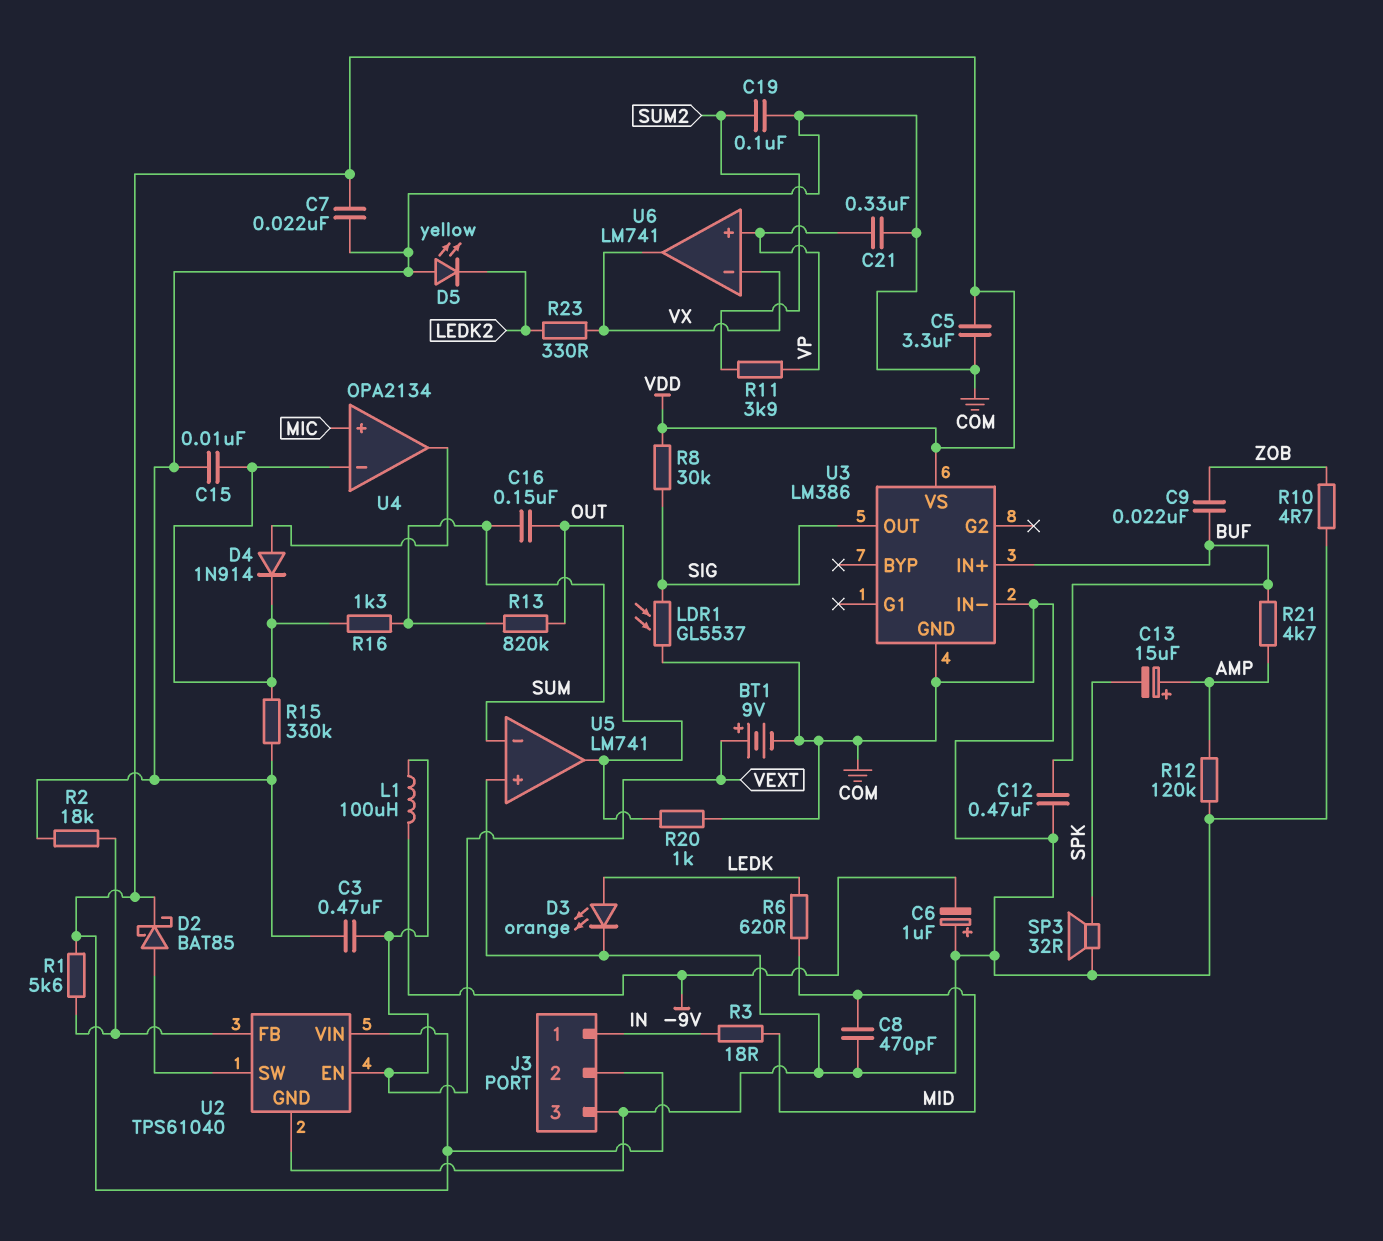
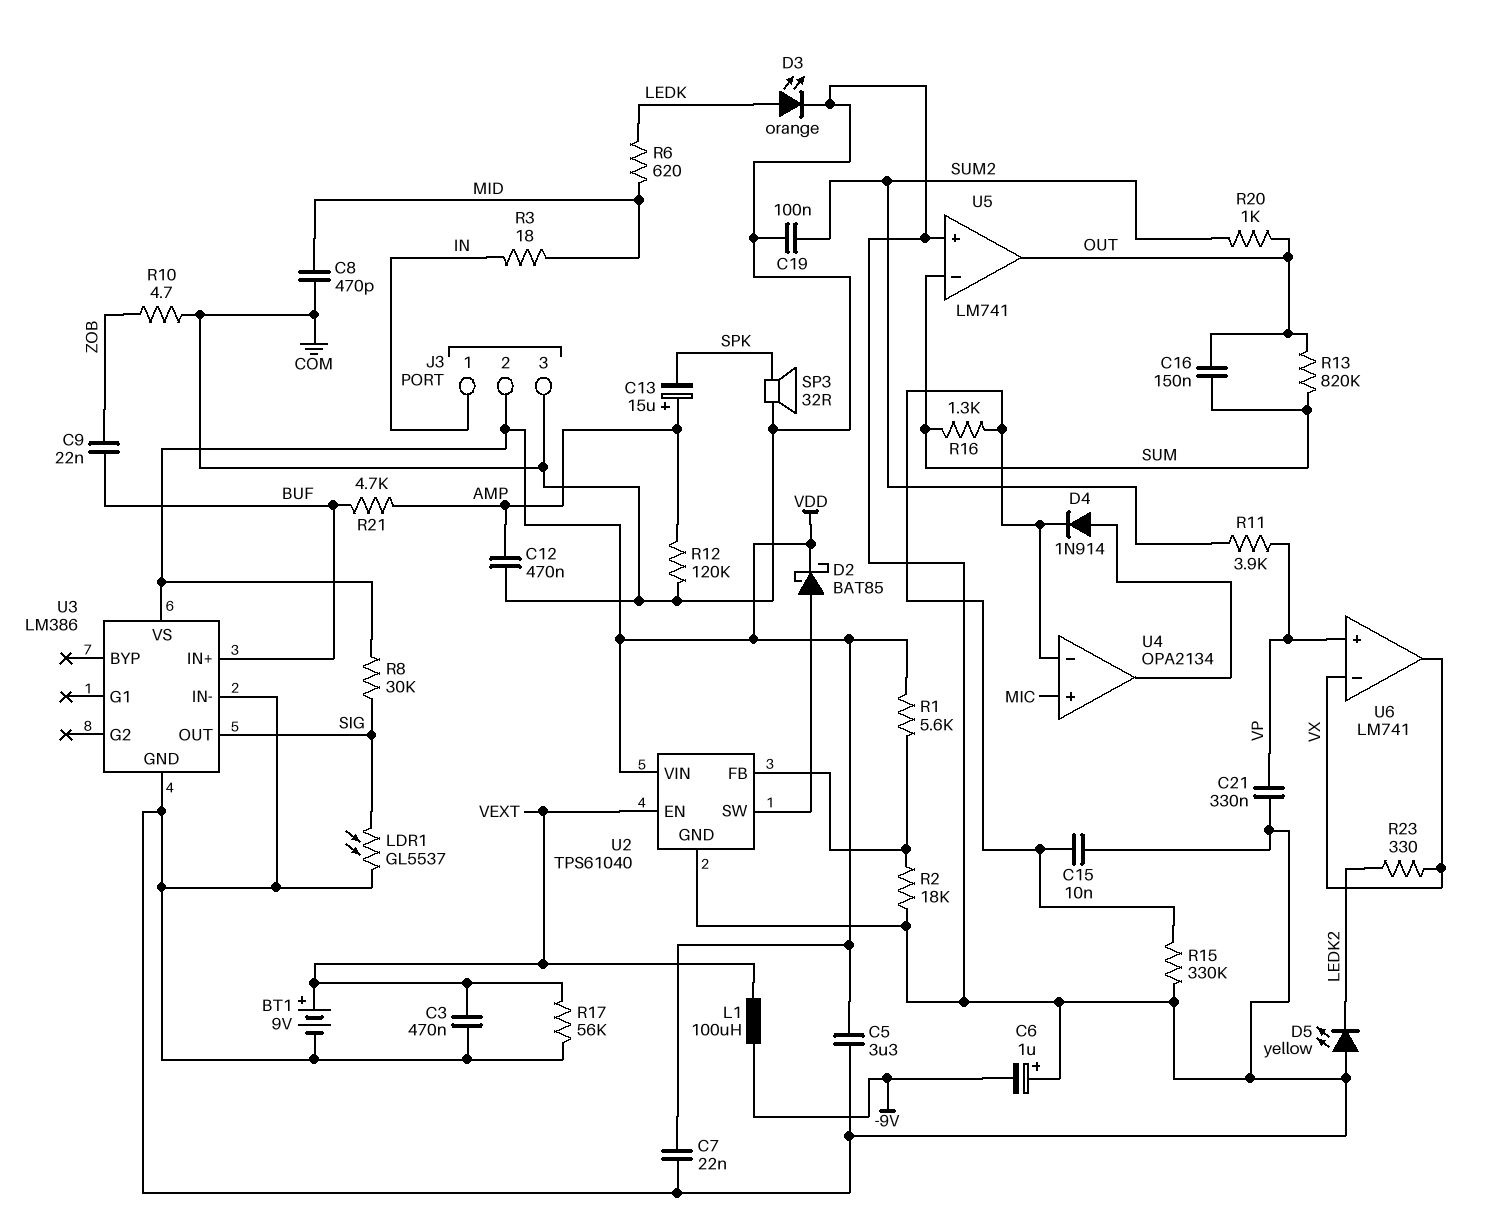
C12: 470nF (BUF, COM) -> 470nF (AMP, COM)
R17: none -> 56k (COM, VEXT)
R20: 1k (COM, OUT) -> 1k (OUT, SUM2)

